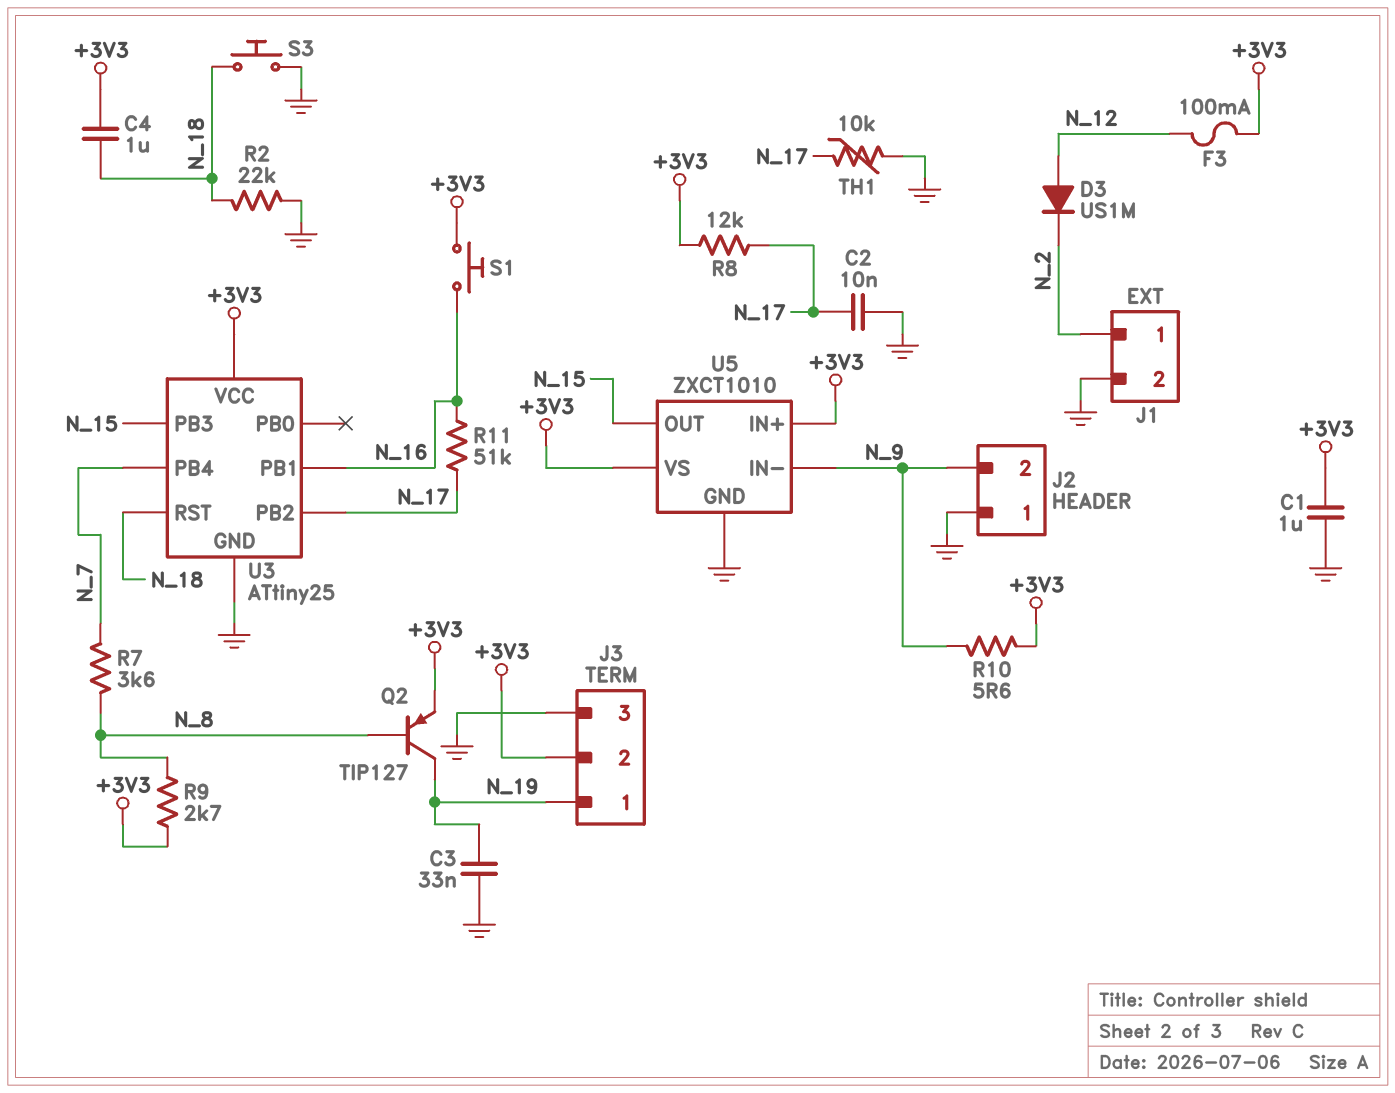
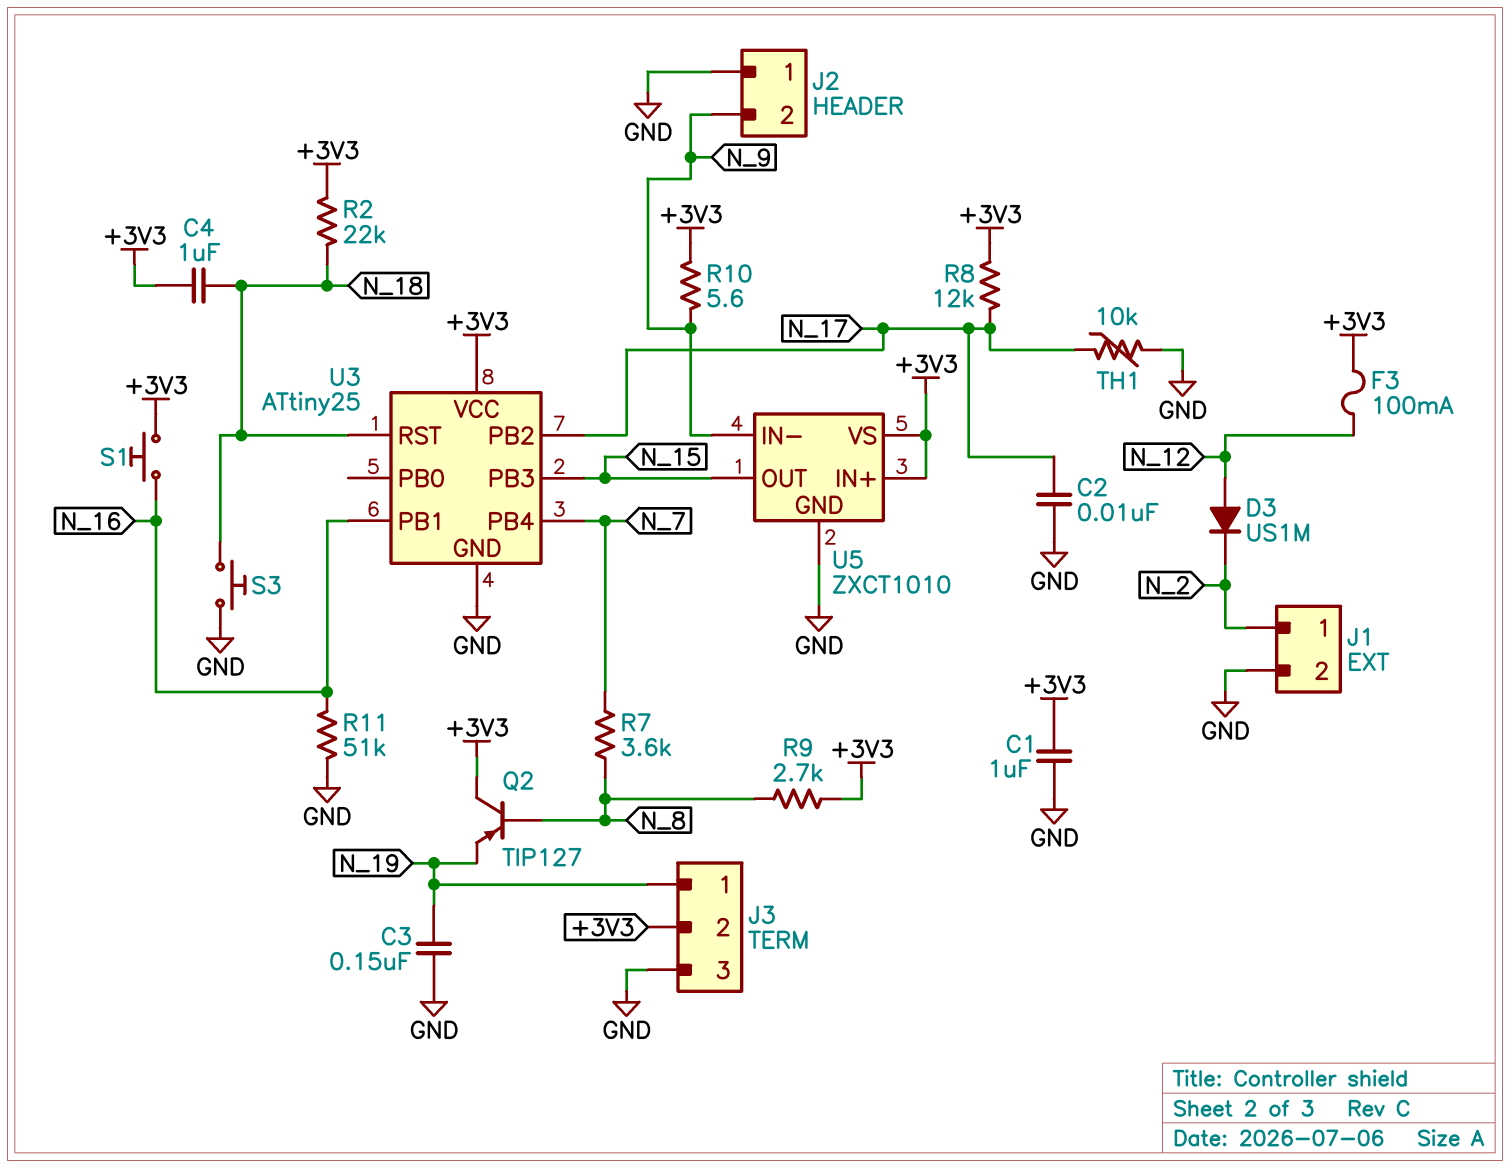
C3: 33nF (GND, N_19) -> 150nF (GND, N_19)
Q2: PNP TIP127 (B N_8, C N_19, E +3V3) -> PNP TIP127 (B N_8, C +3V3, E N_19)
R2: 22k (GND, N_18) -> 22k (+3V3, N_18)
R11: 51k (N_16, N_17) -> 51k (GND, N_16)

